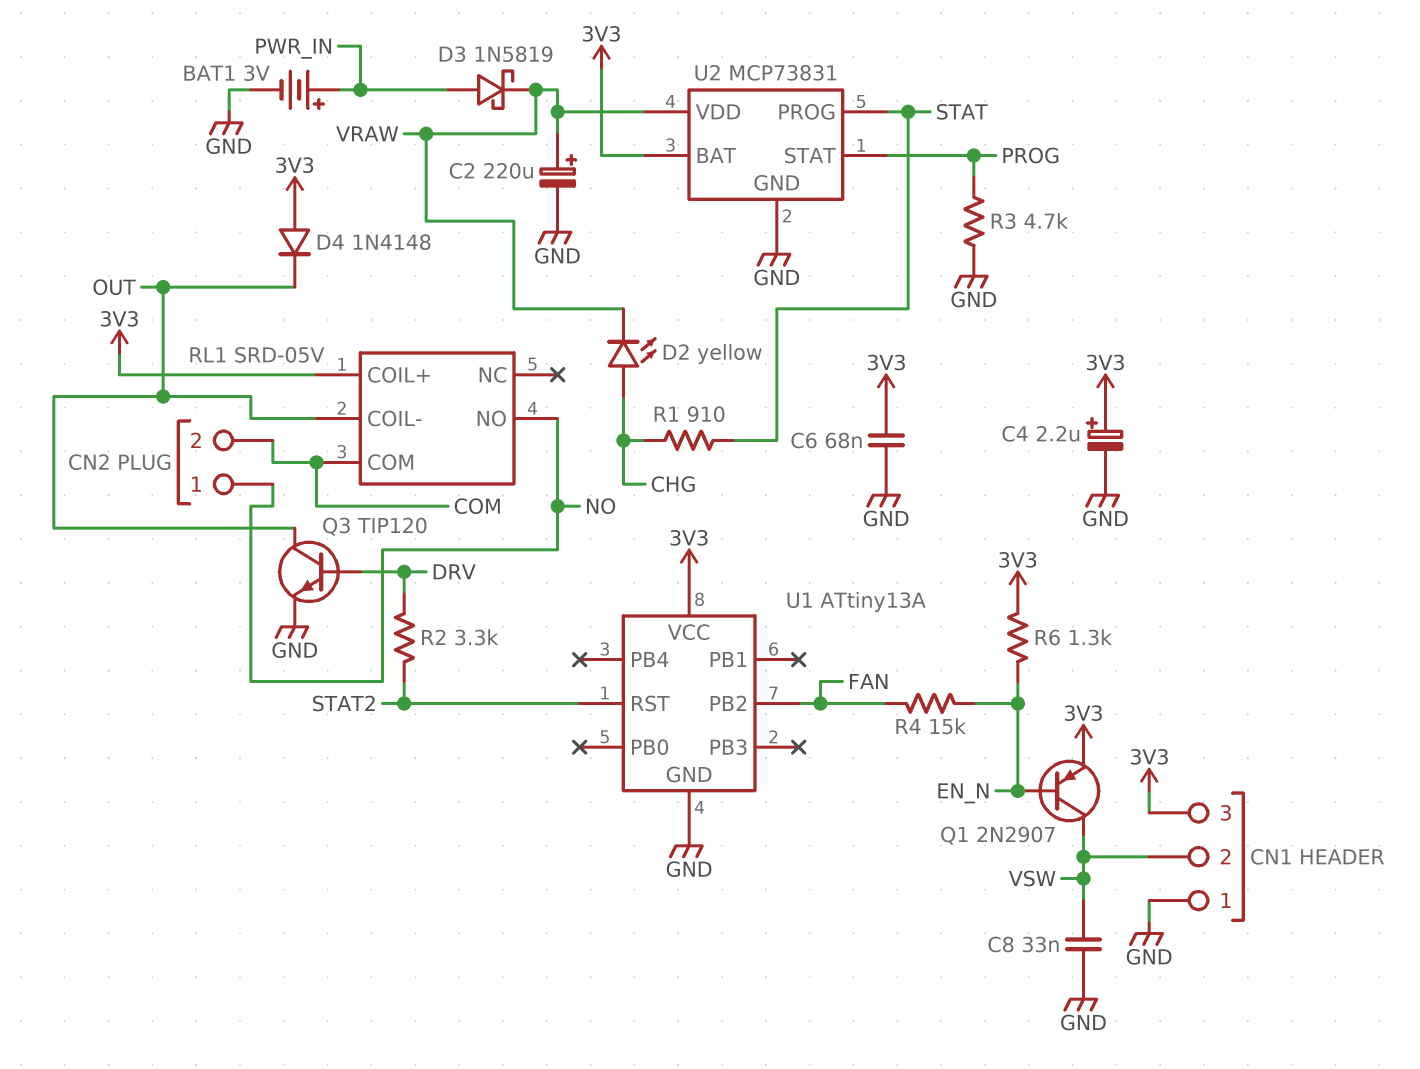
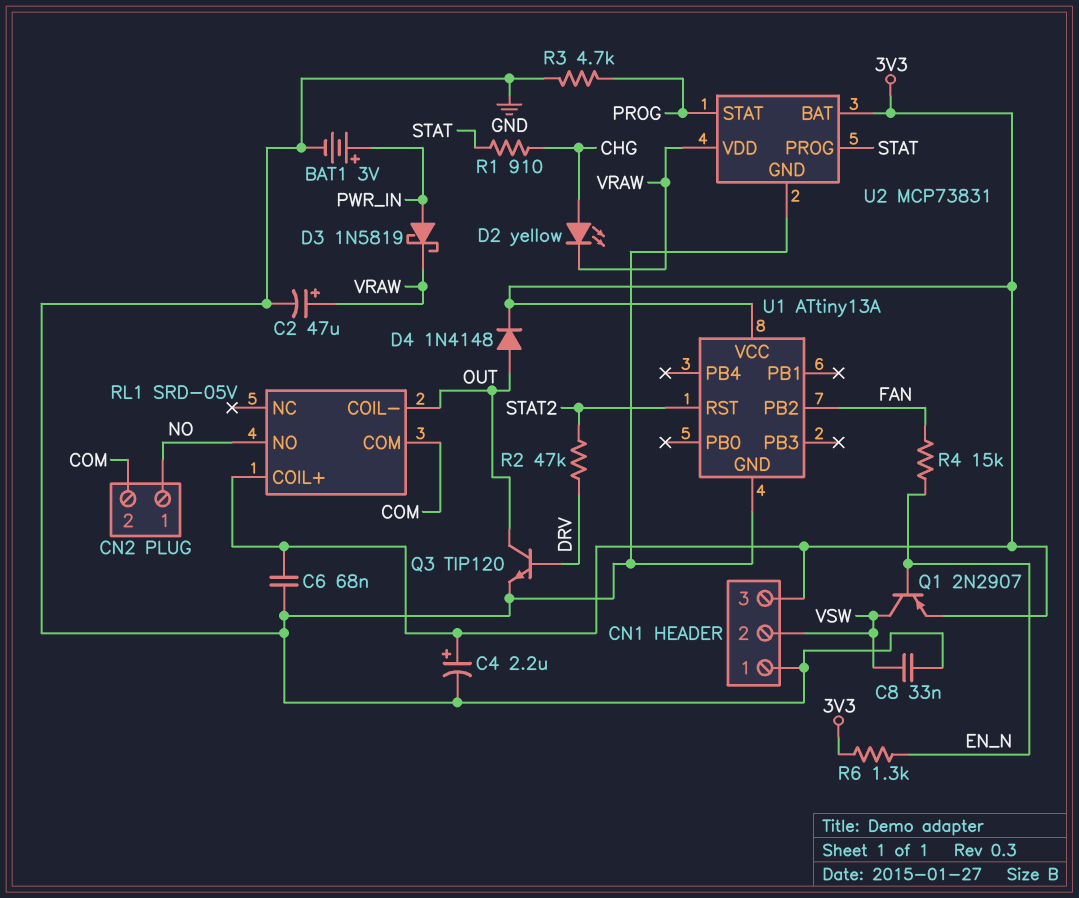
C2: 220uF (plus VRAW, minus GND) -> 47uF (plus VRAW, minus GND)
D4: diode 1N4148 (A 3V3, K OUT) -> diode 1N4148 (A OUT, K 3V3)
R2: 3.3k (DRV, STAT2) -> 47k (DRV, STAT2)

